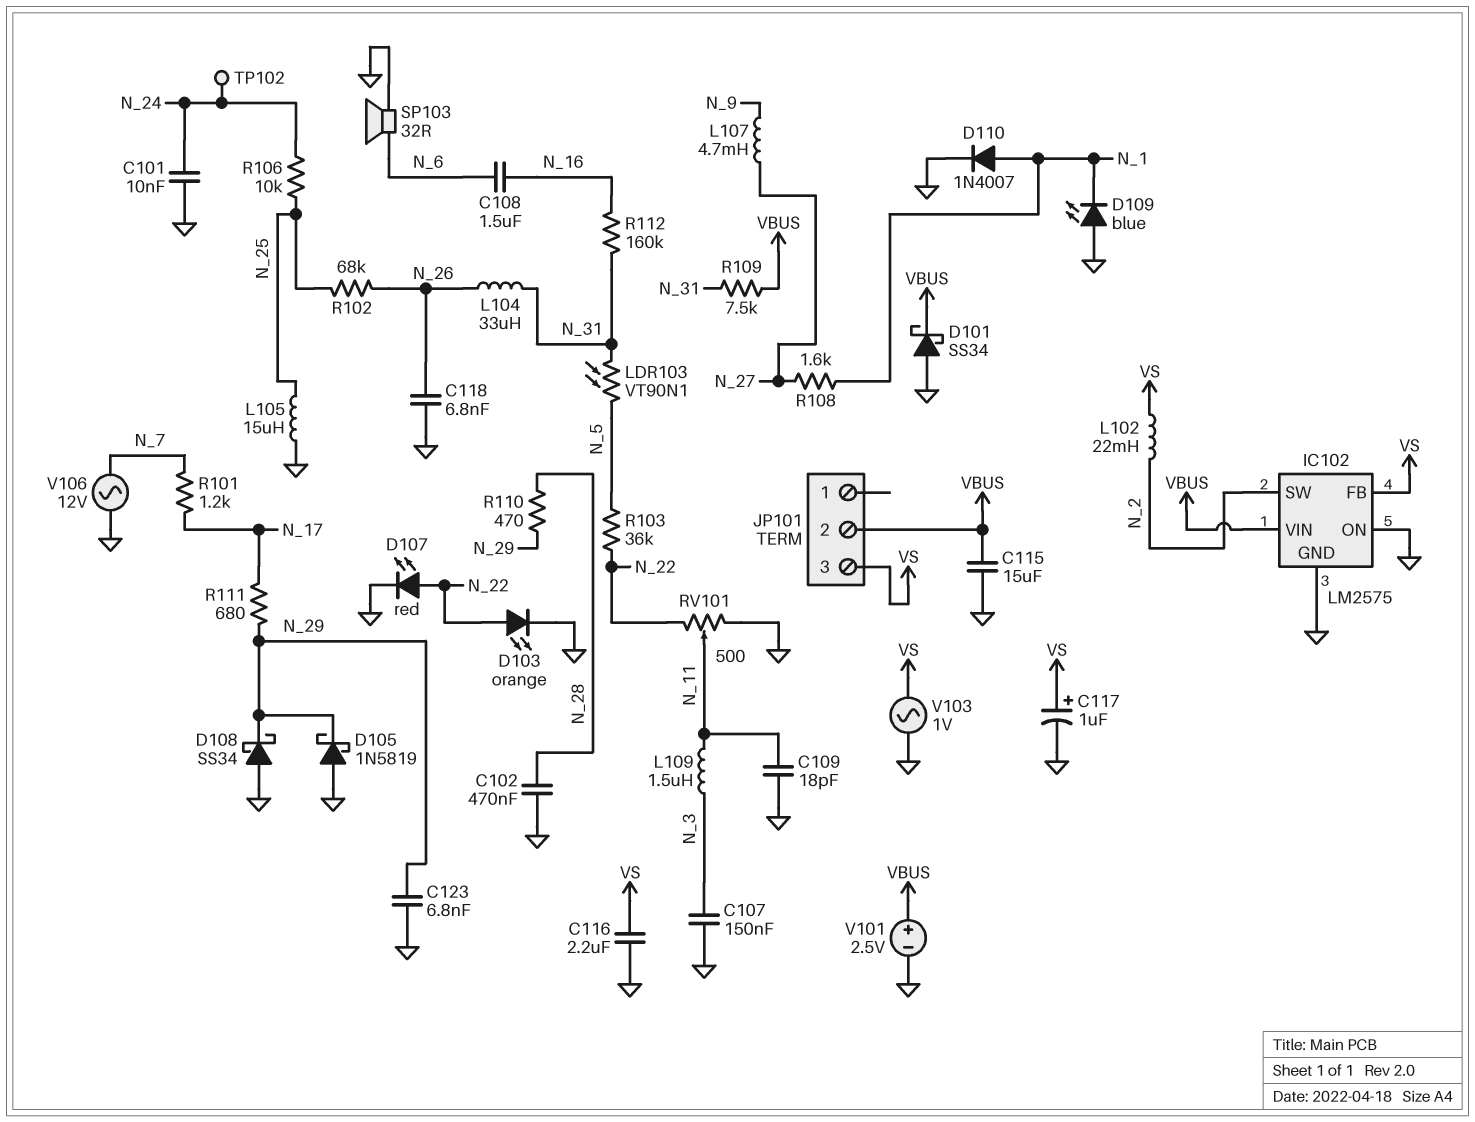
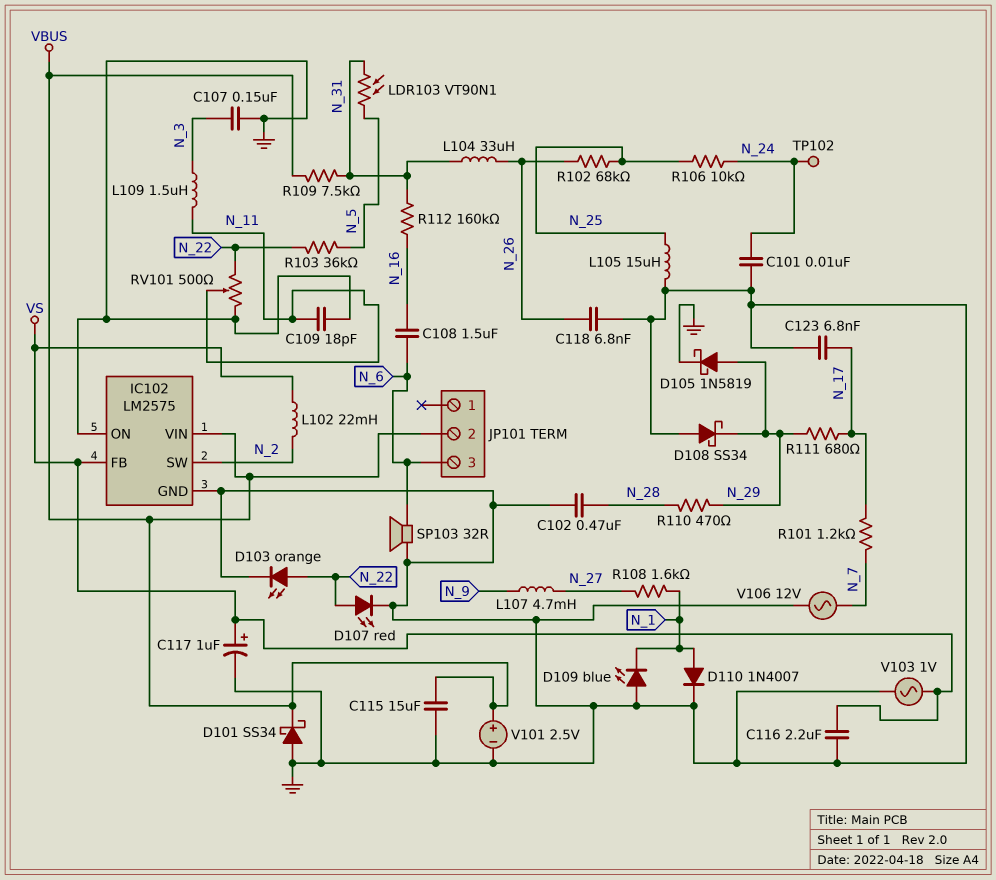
C123: 6.8nF (GND, N_29) -> 6.8nF (GND, N_17)
D105: schottky 1N5819 (A GND, K N_29) -> schottky 1N5819 (A N_29, K GND)
JP101 pin 3: VS -> N_6

